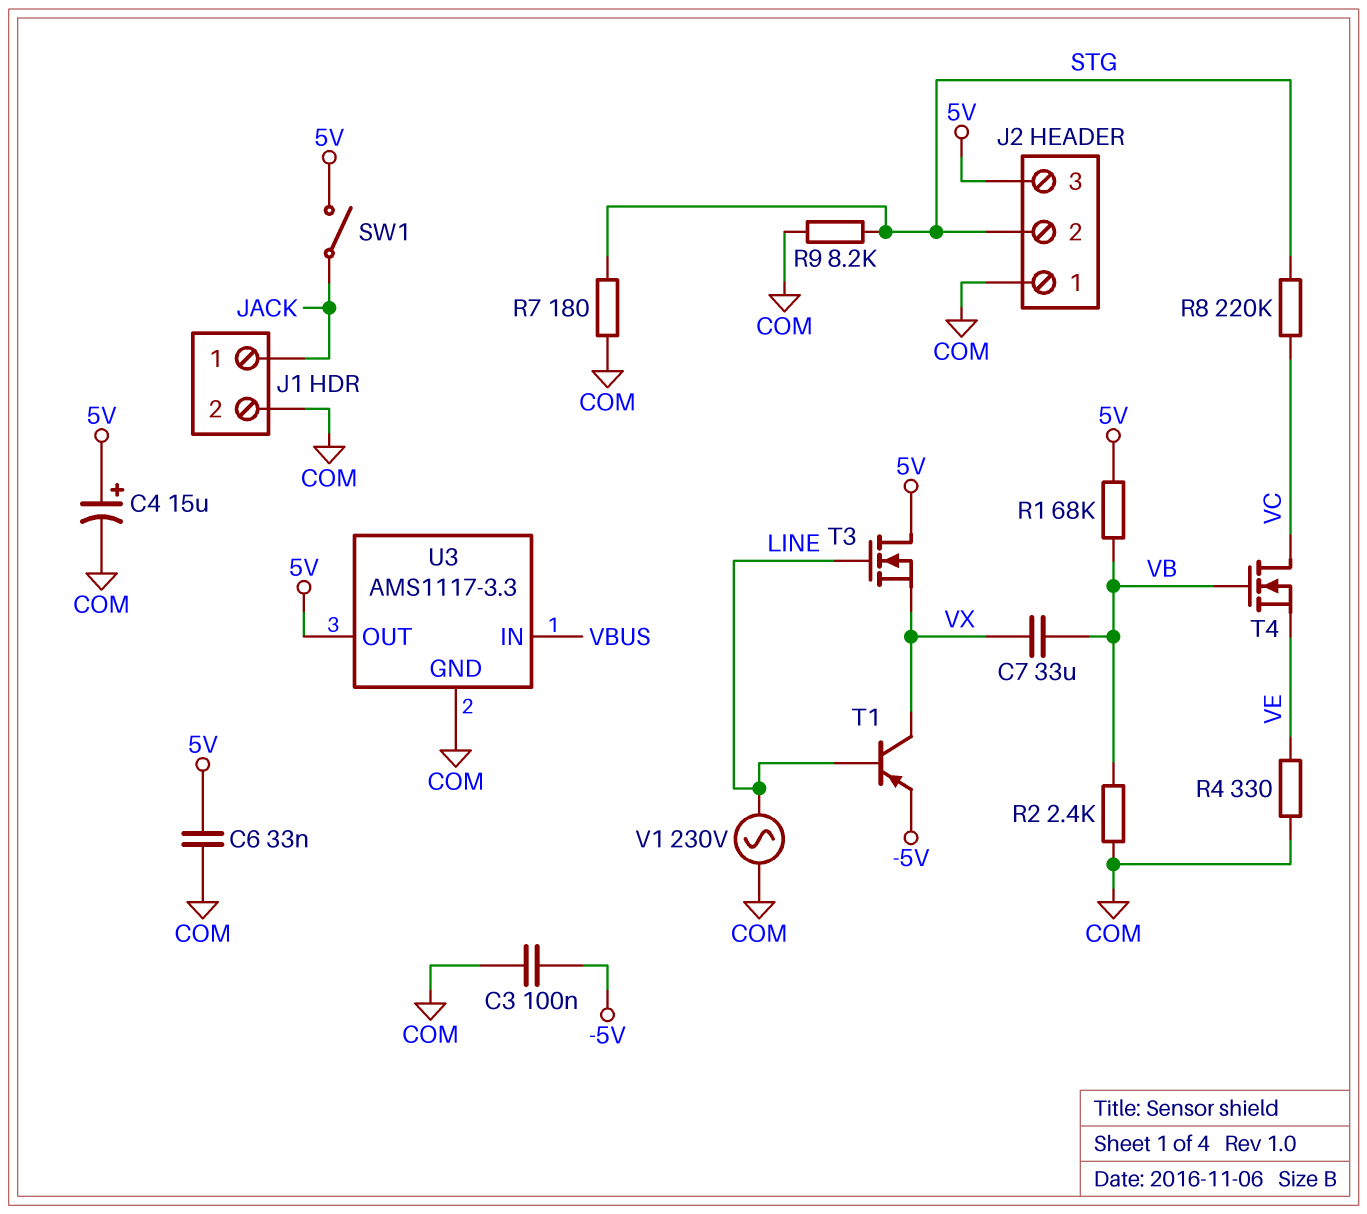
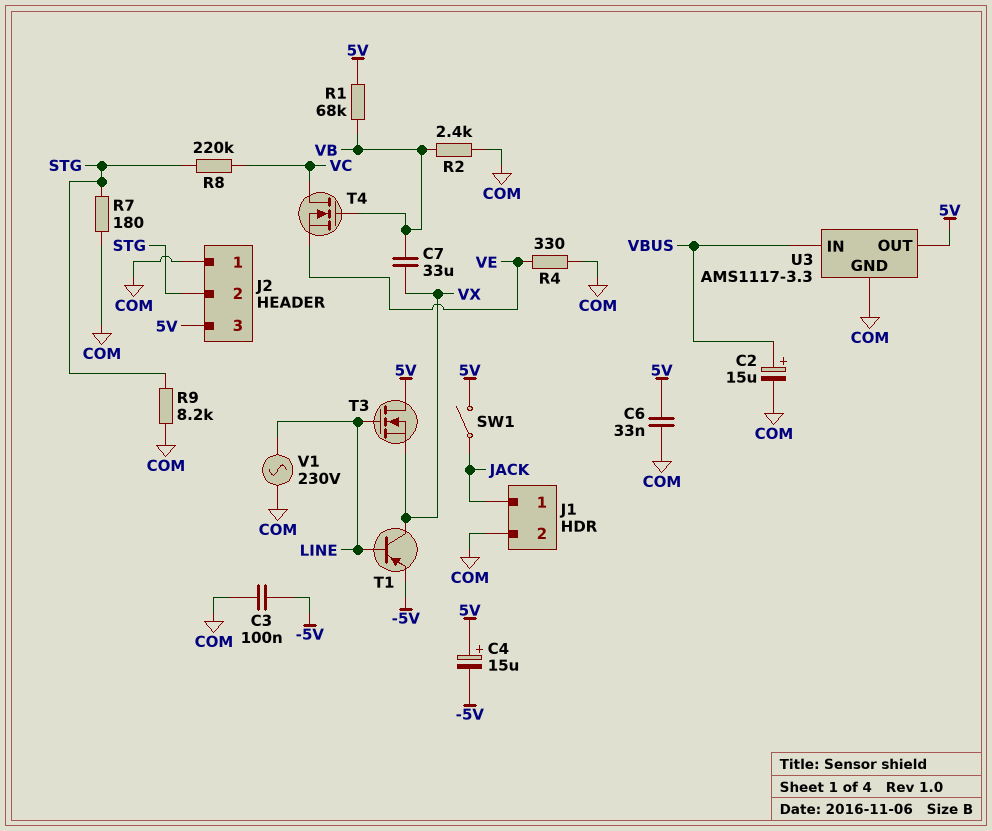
C2: none -> 15uF (plus VBUS, minus COM)
C4: 15uF (plus 5V, minus COM) -> 15uF (plus 5V, minus -5V)

